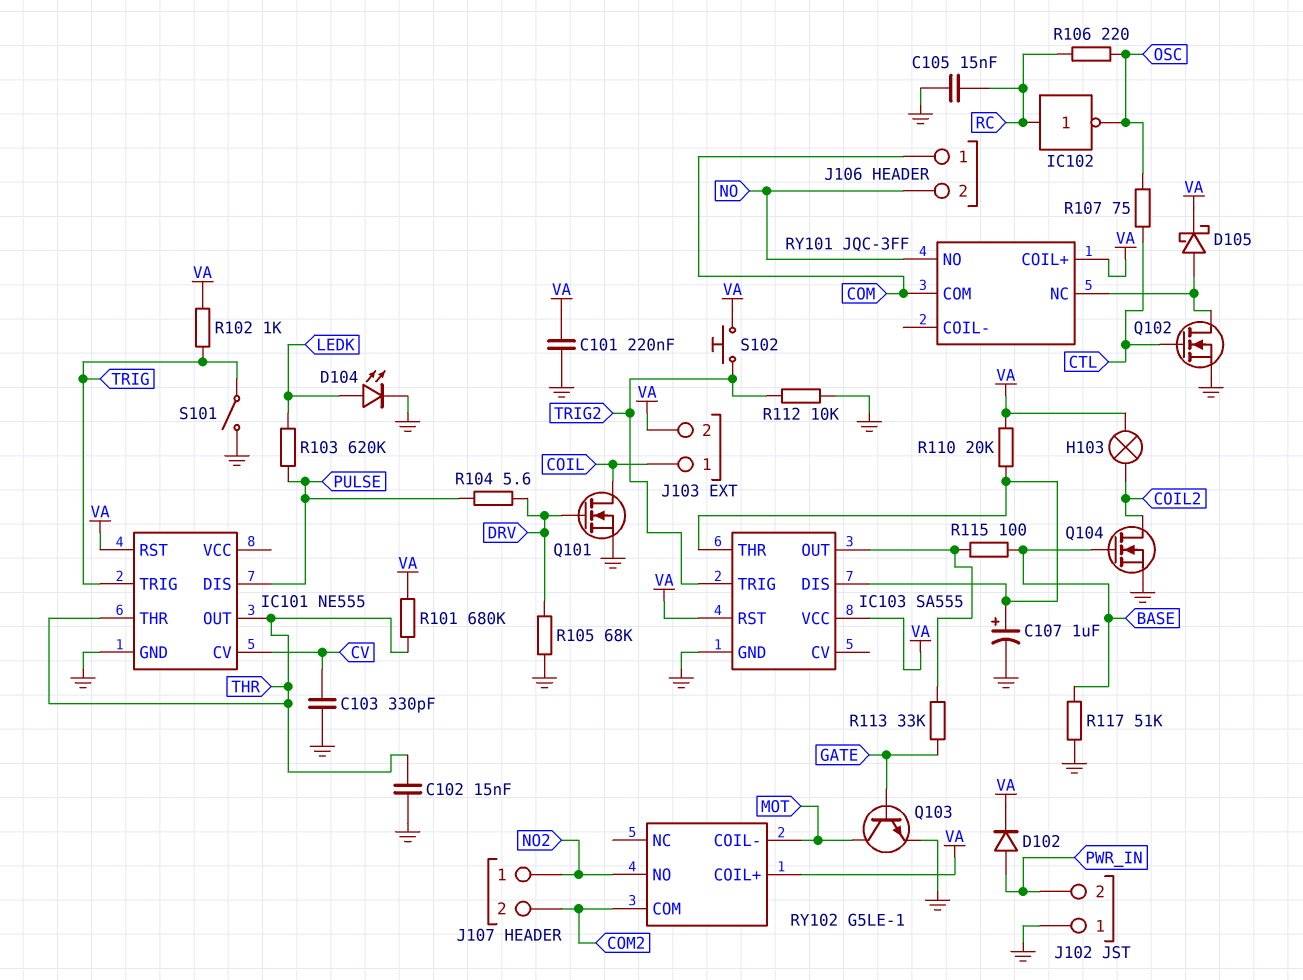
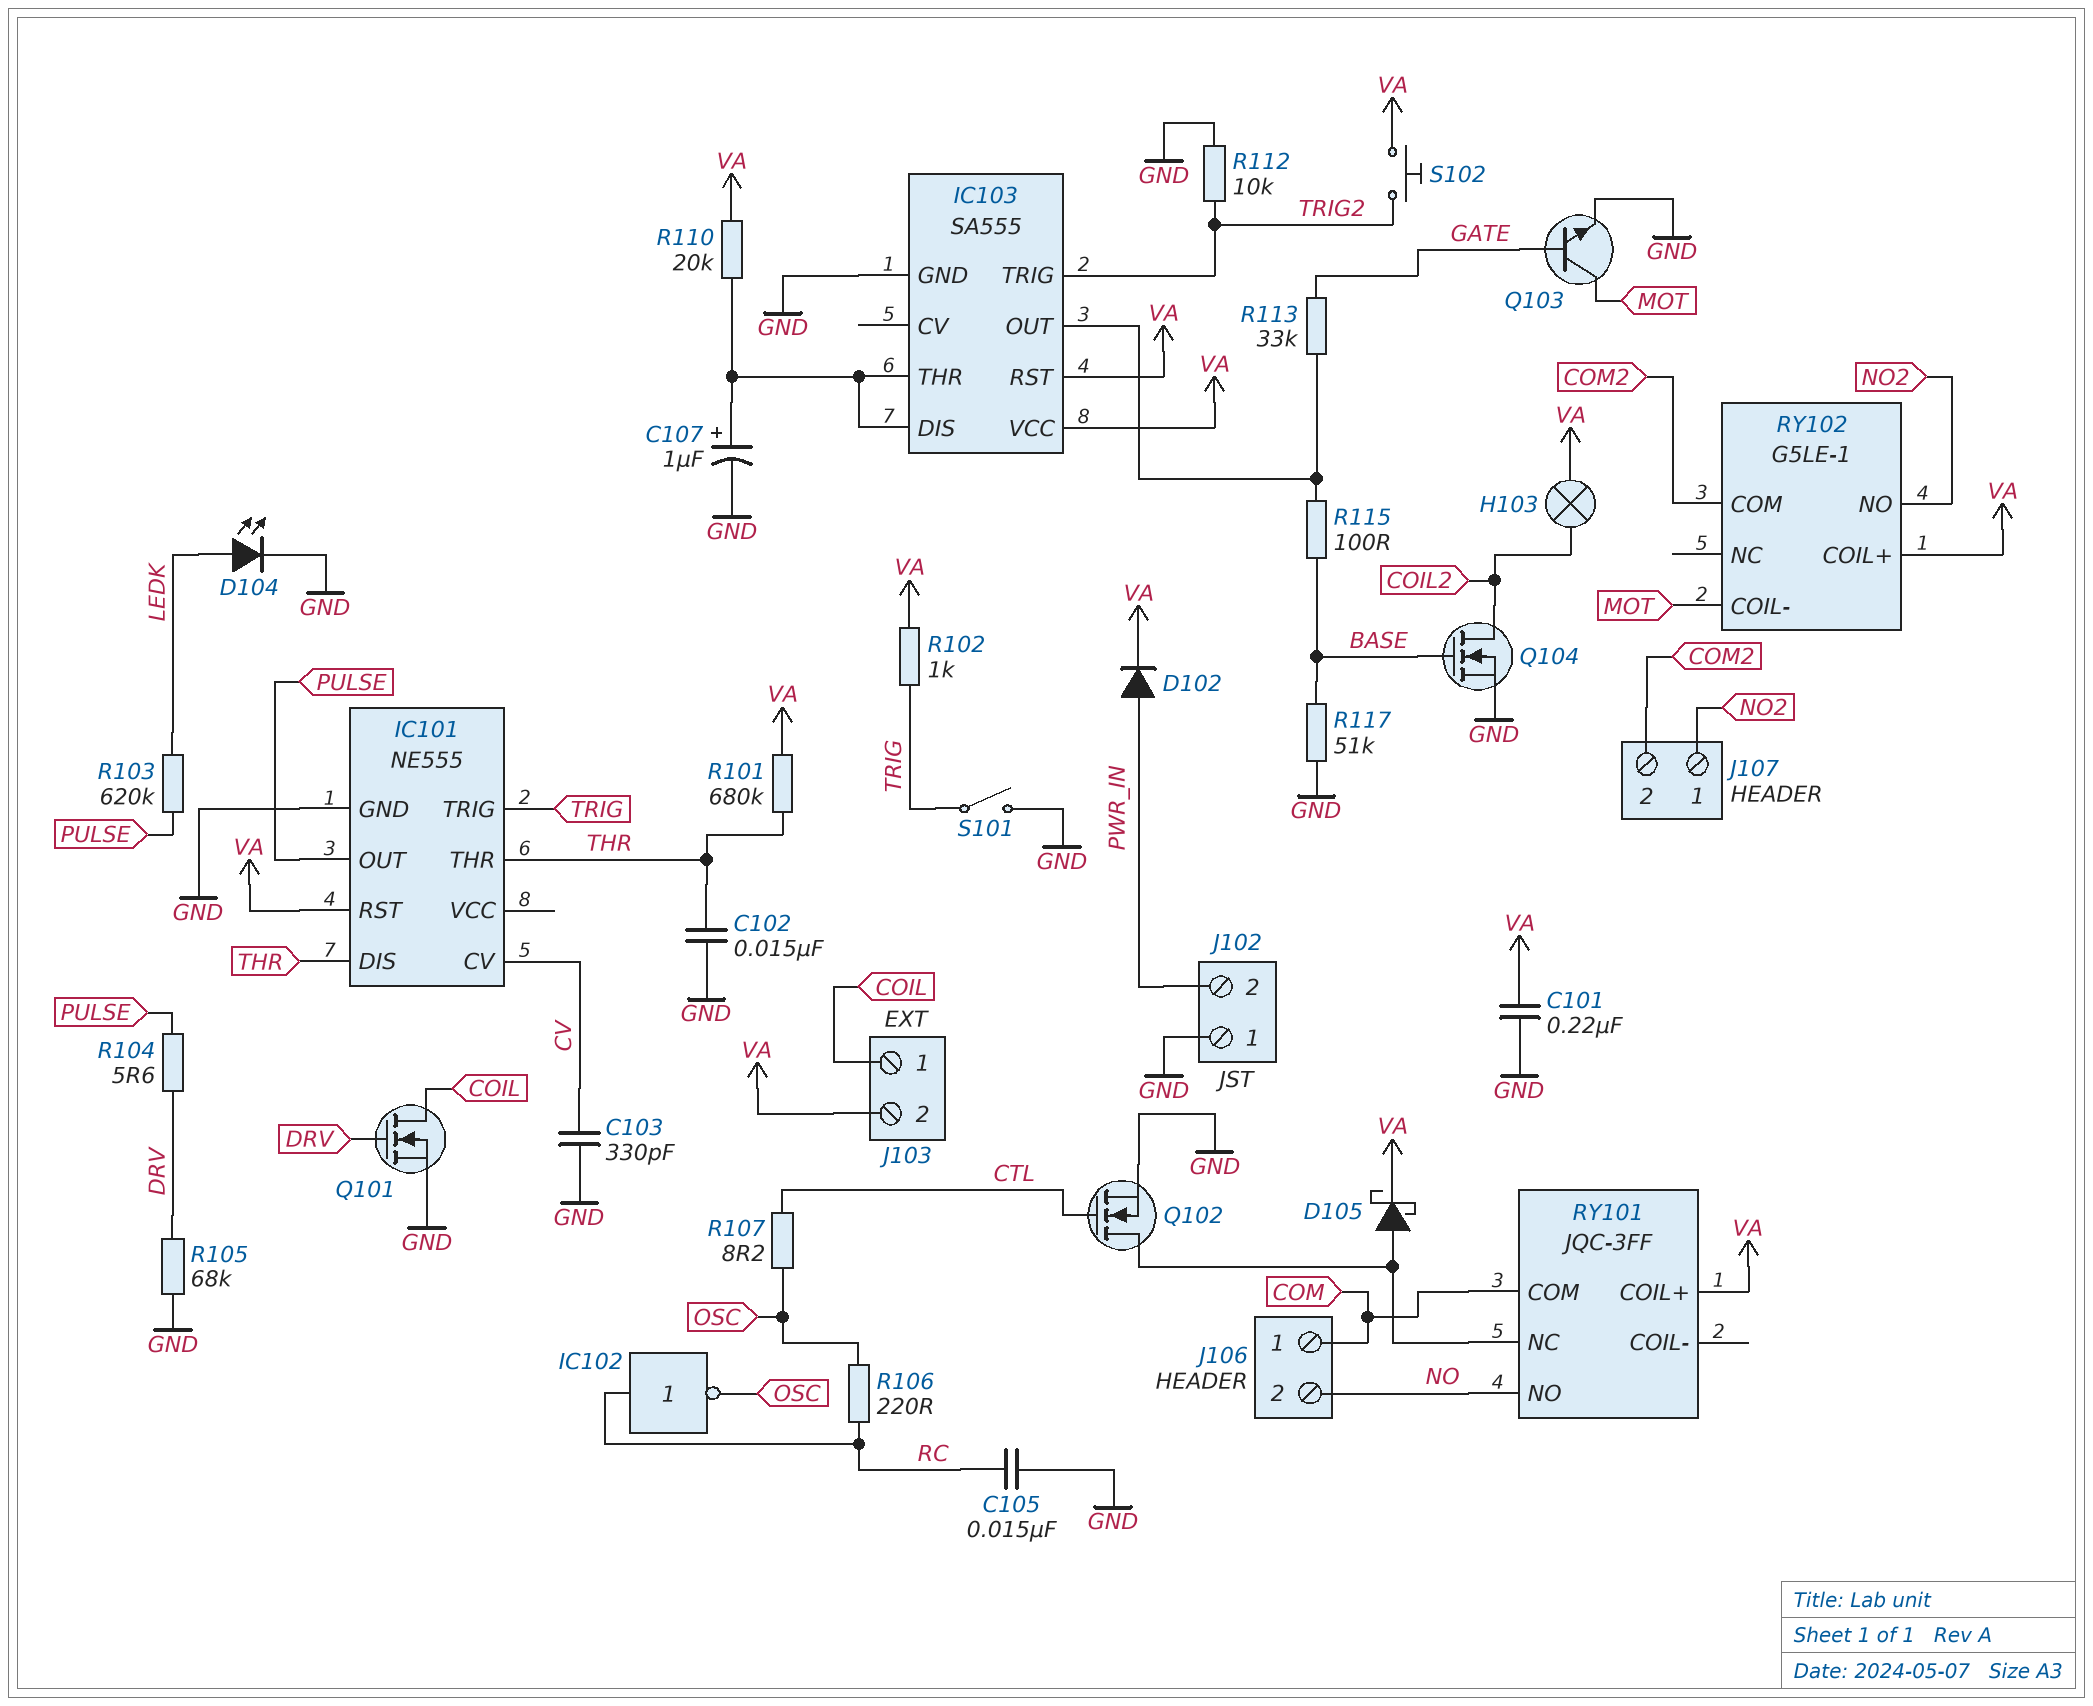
IC101 pin DIS: PULSE -> THR
IC101 pin OUT: THR -> PULSE
R107: 75 (CTL, OSC) -> 8.2 (CTL, OSC)

